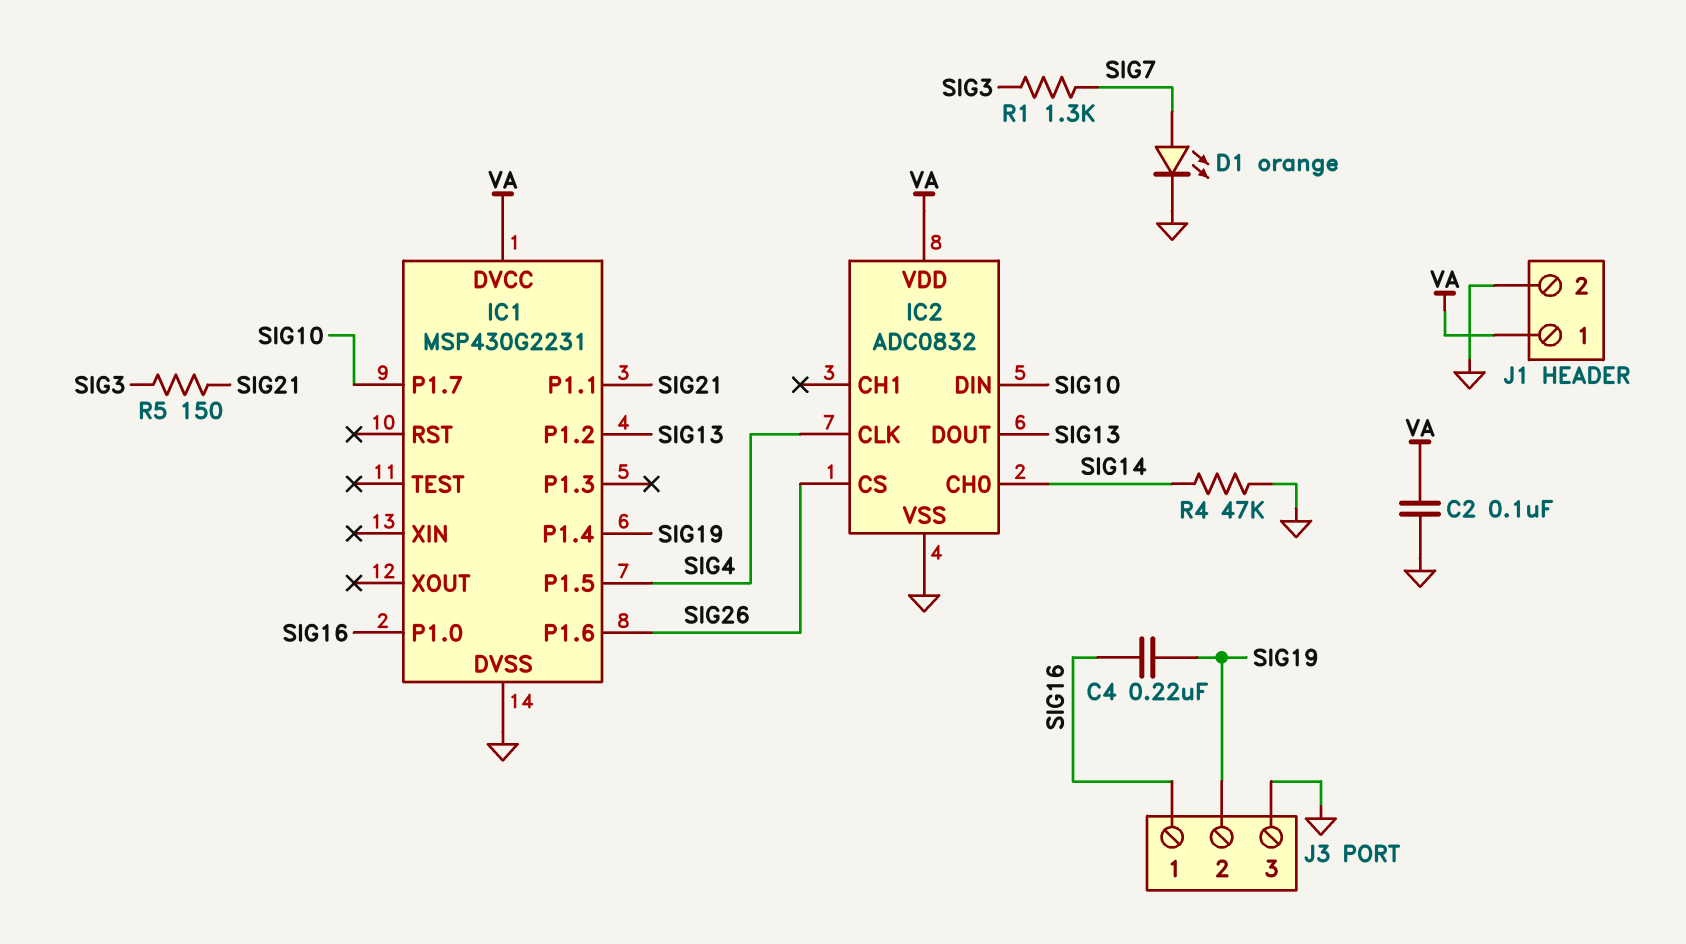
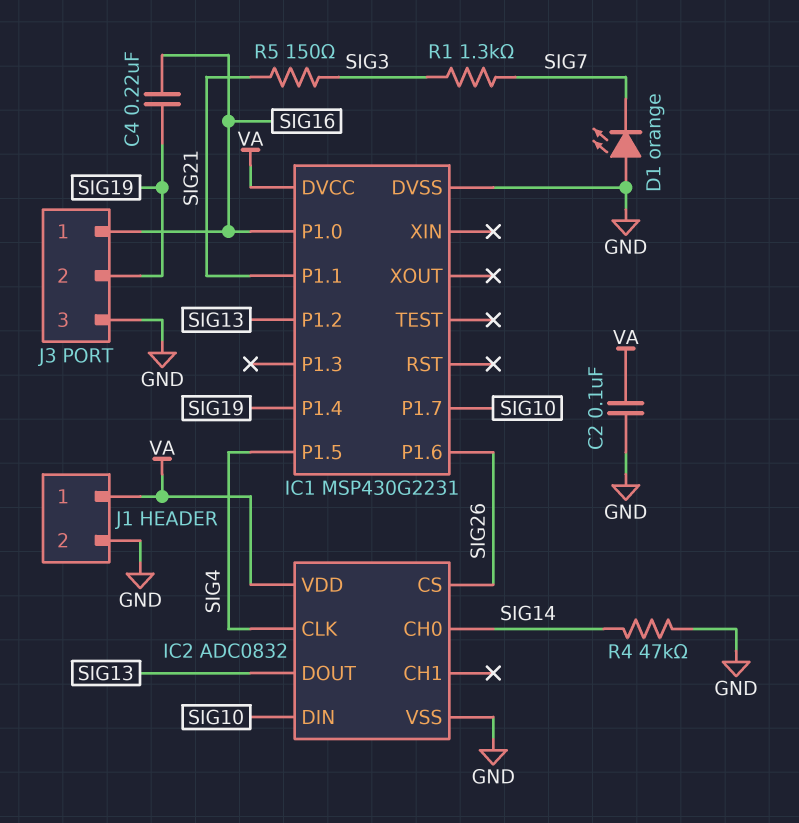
D1: LED orange (A SIG7, K GND) -> LED orange (A GND, K SIG7)

